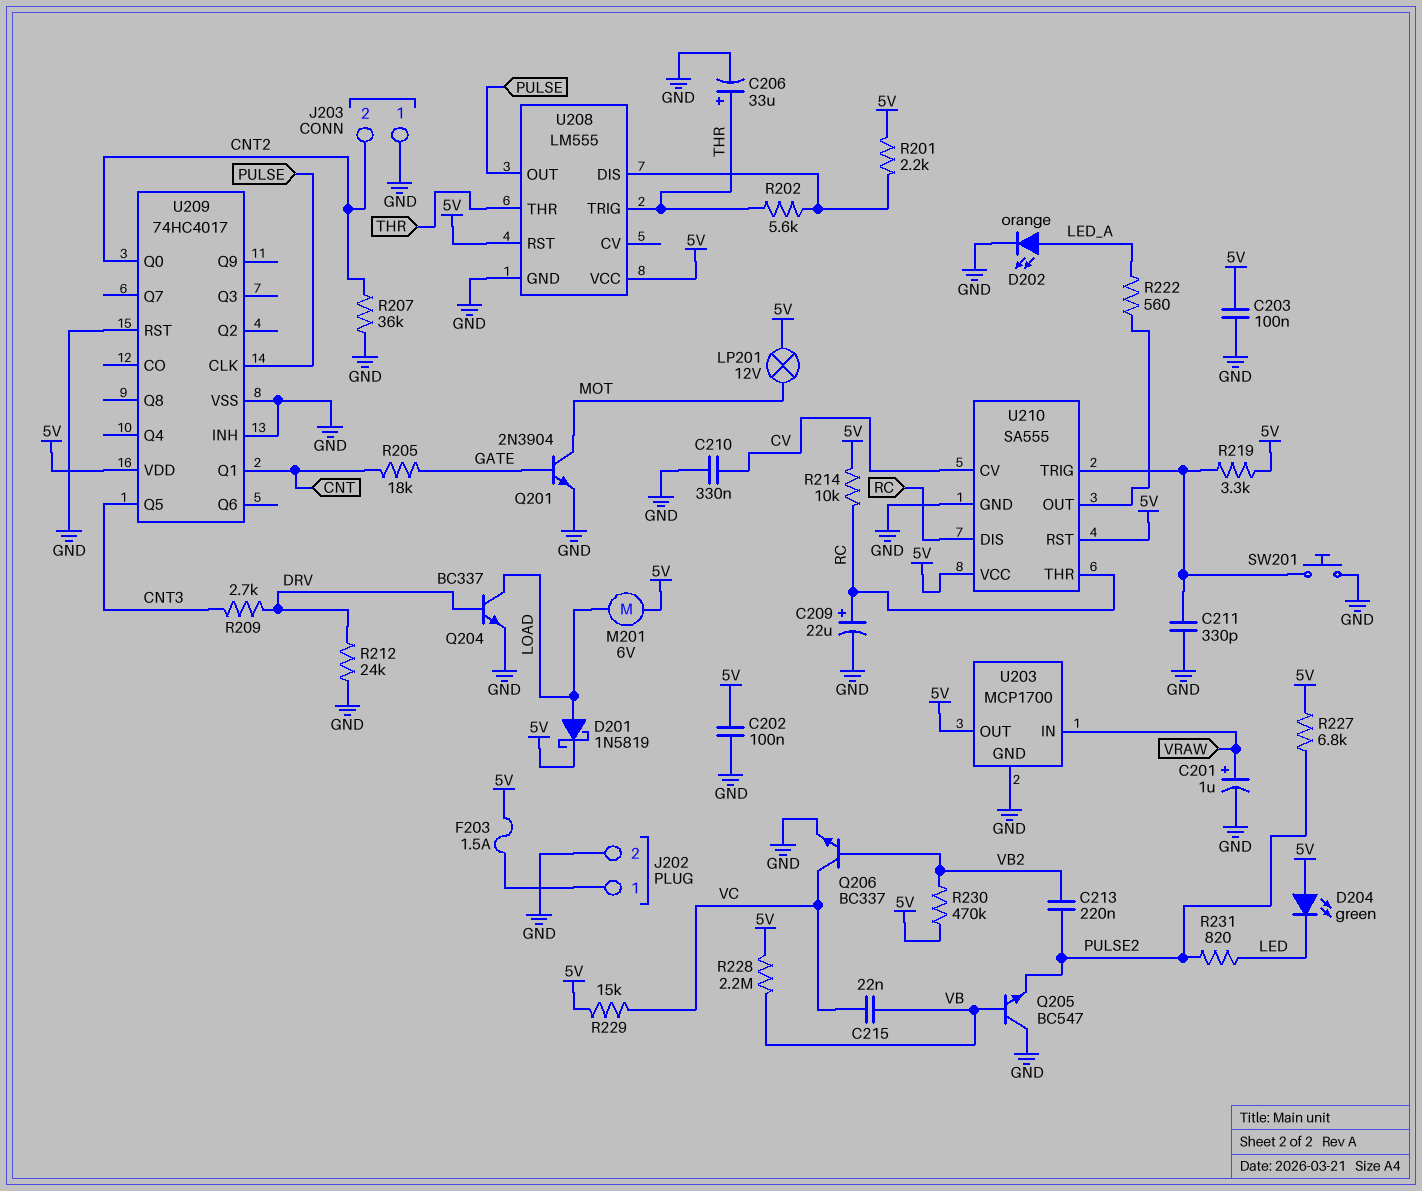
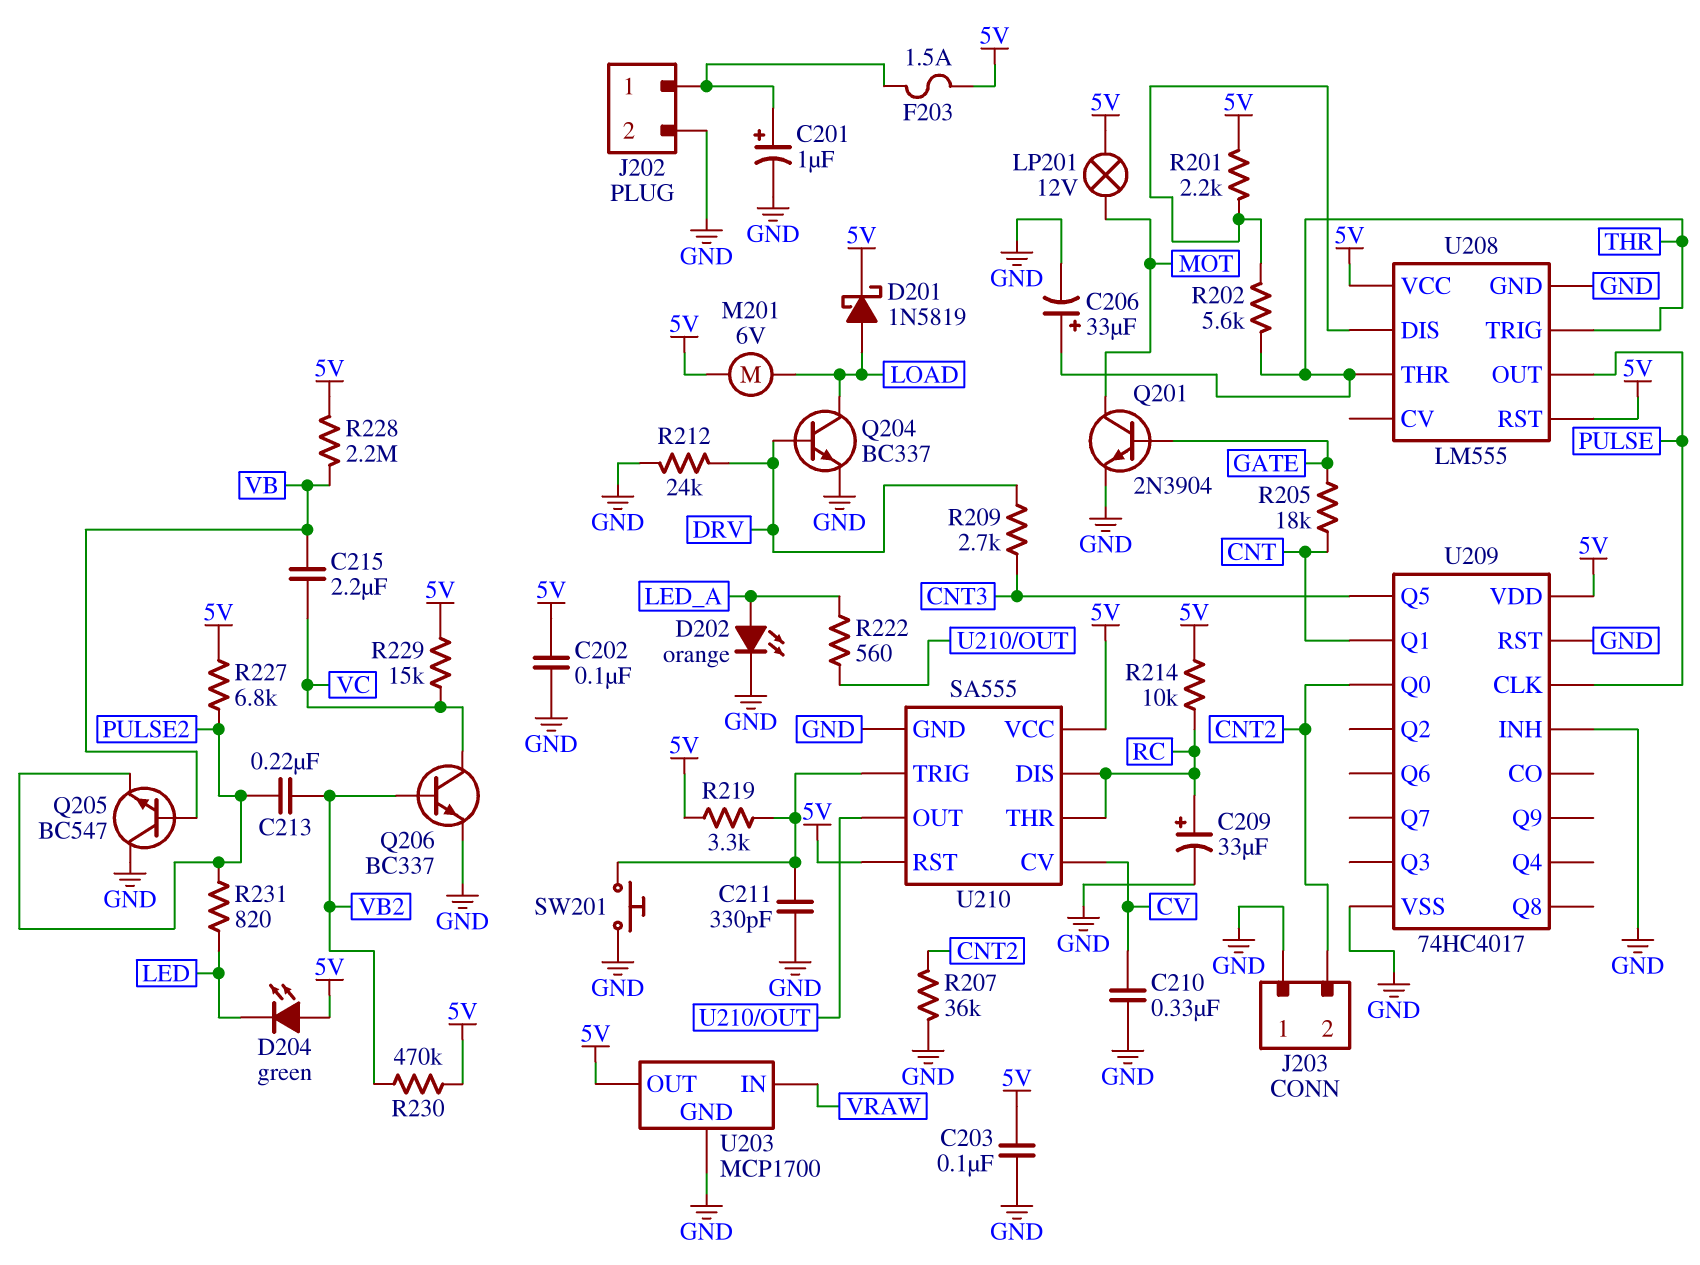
C201: 1uF (plus VRAW, minus GND) -> 1uF (plus J202/1, minus GND)
C209: 22uF (plus RC, minus GND) -> 33uF (plus RC, minus GND)
C215: 22nF (VB, VC) -> 2.2uF (VB, VC)

